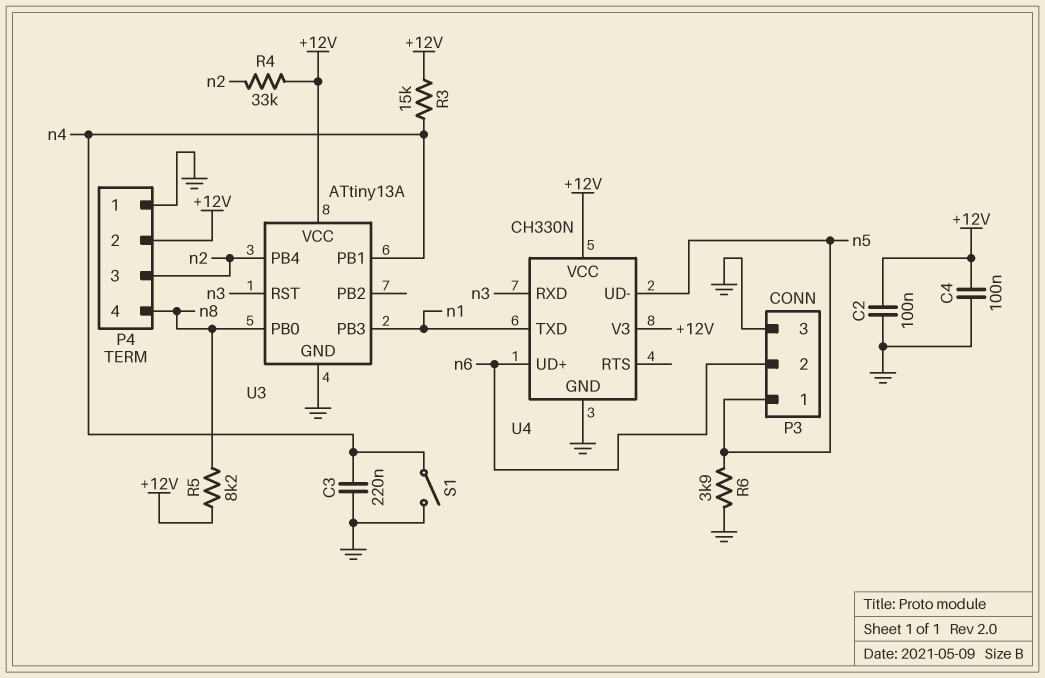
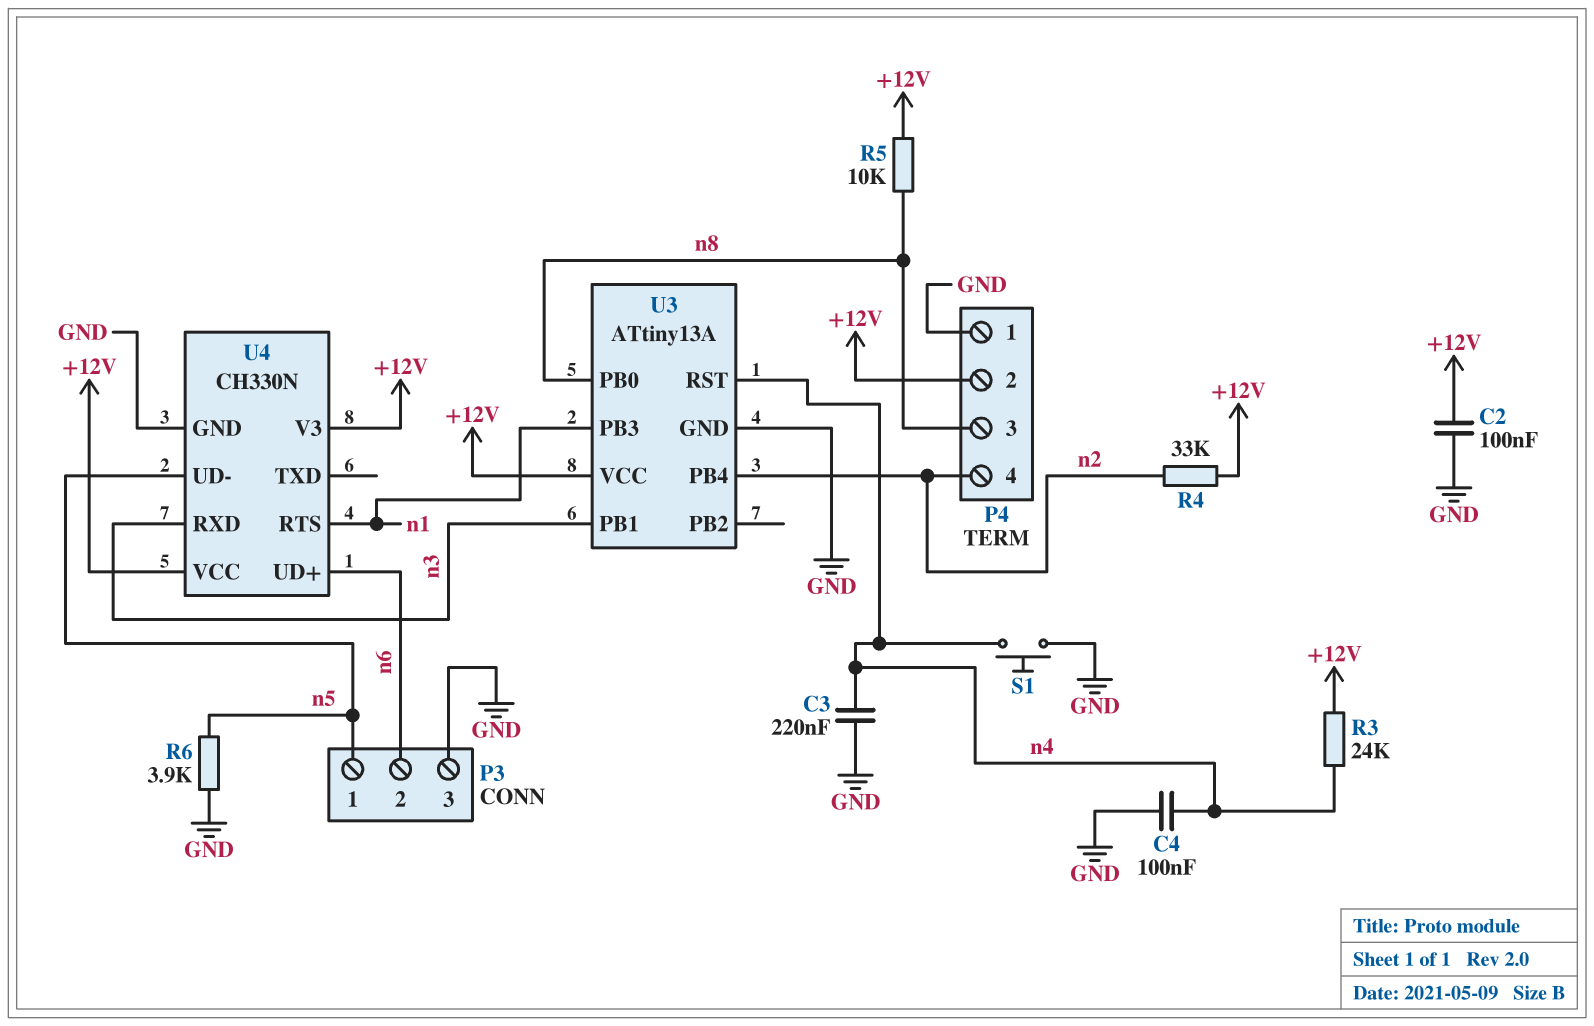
C4: 100nF (+12V, GND) -> 100nF (GND, n4)
P4 pin 3: n2 -> n8
P4 pin 4: n8 -> n2
R3: 15k (+12V, n4) -> 24k (+12V, n4)
R5: 8.2k (+12V, n8) -> 10k (+12V, n8)
S1: switch (GND, n4) -> button (GND, n4)
U3 pin PB1: n4 -> n3
U3 pin RST: n3 -> n4
U4 pin RTS: none -> n1
U4 pin TXD: n1 -> none

